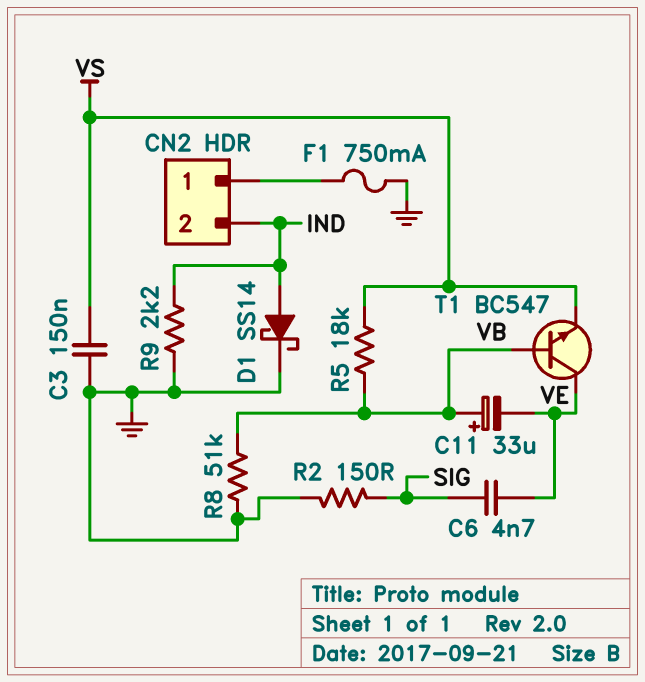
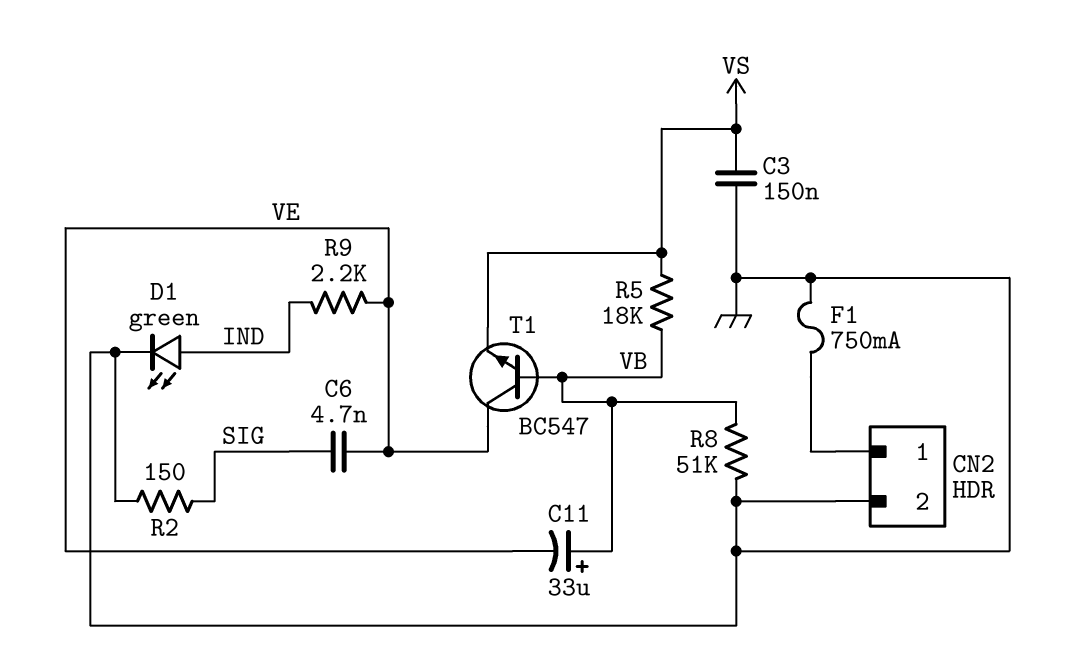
CN2 pin 2: IND -> GND
D1: schottky SS14 (A IND, K GND) -> LED green (A IND, K GND)
R9: 2.2k (GND, IND) -> 2.2k (IND, VE)

